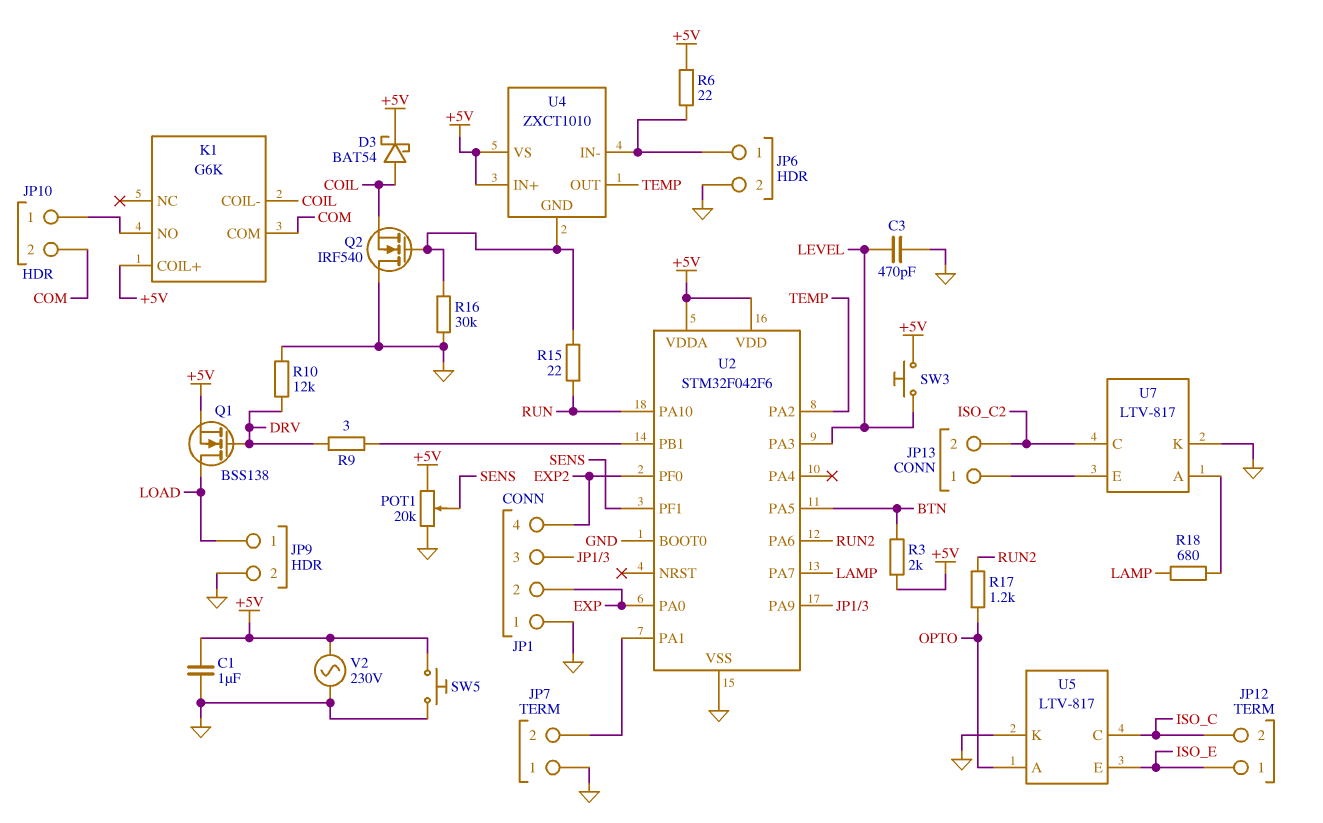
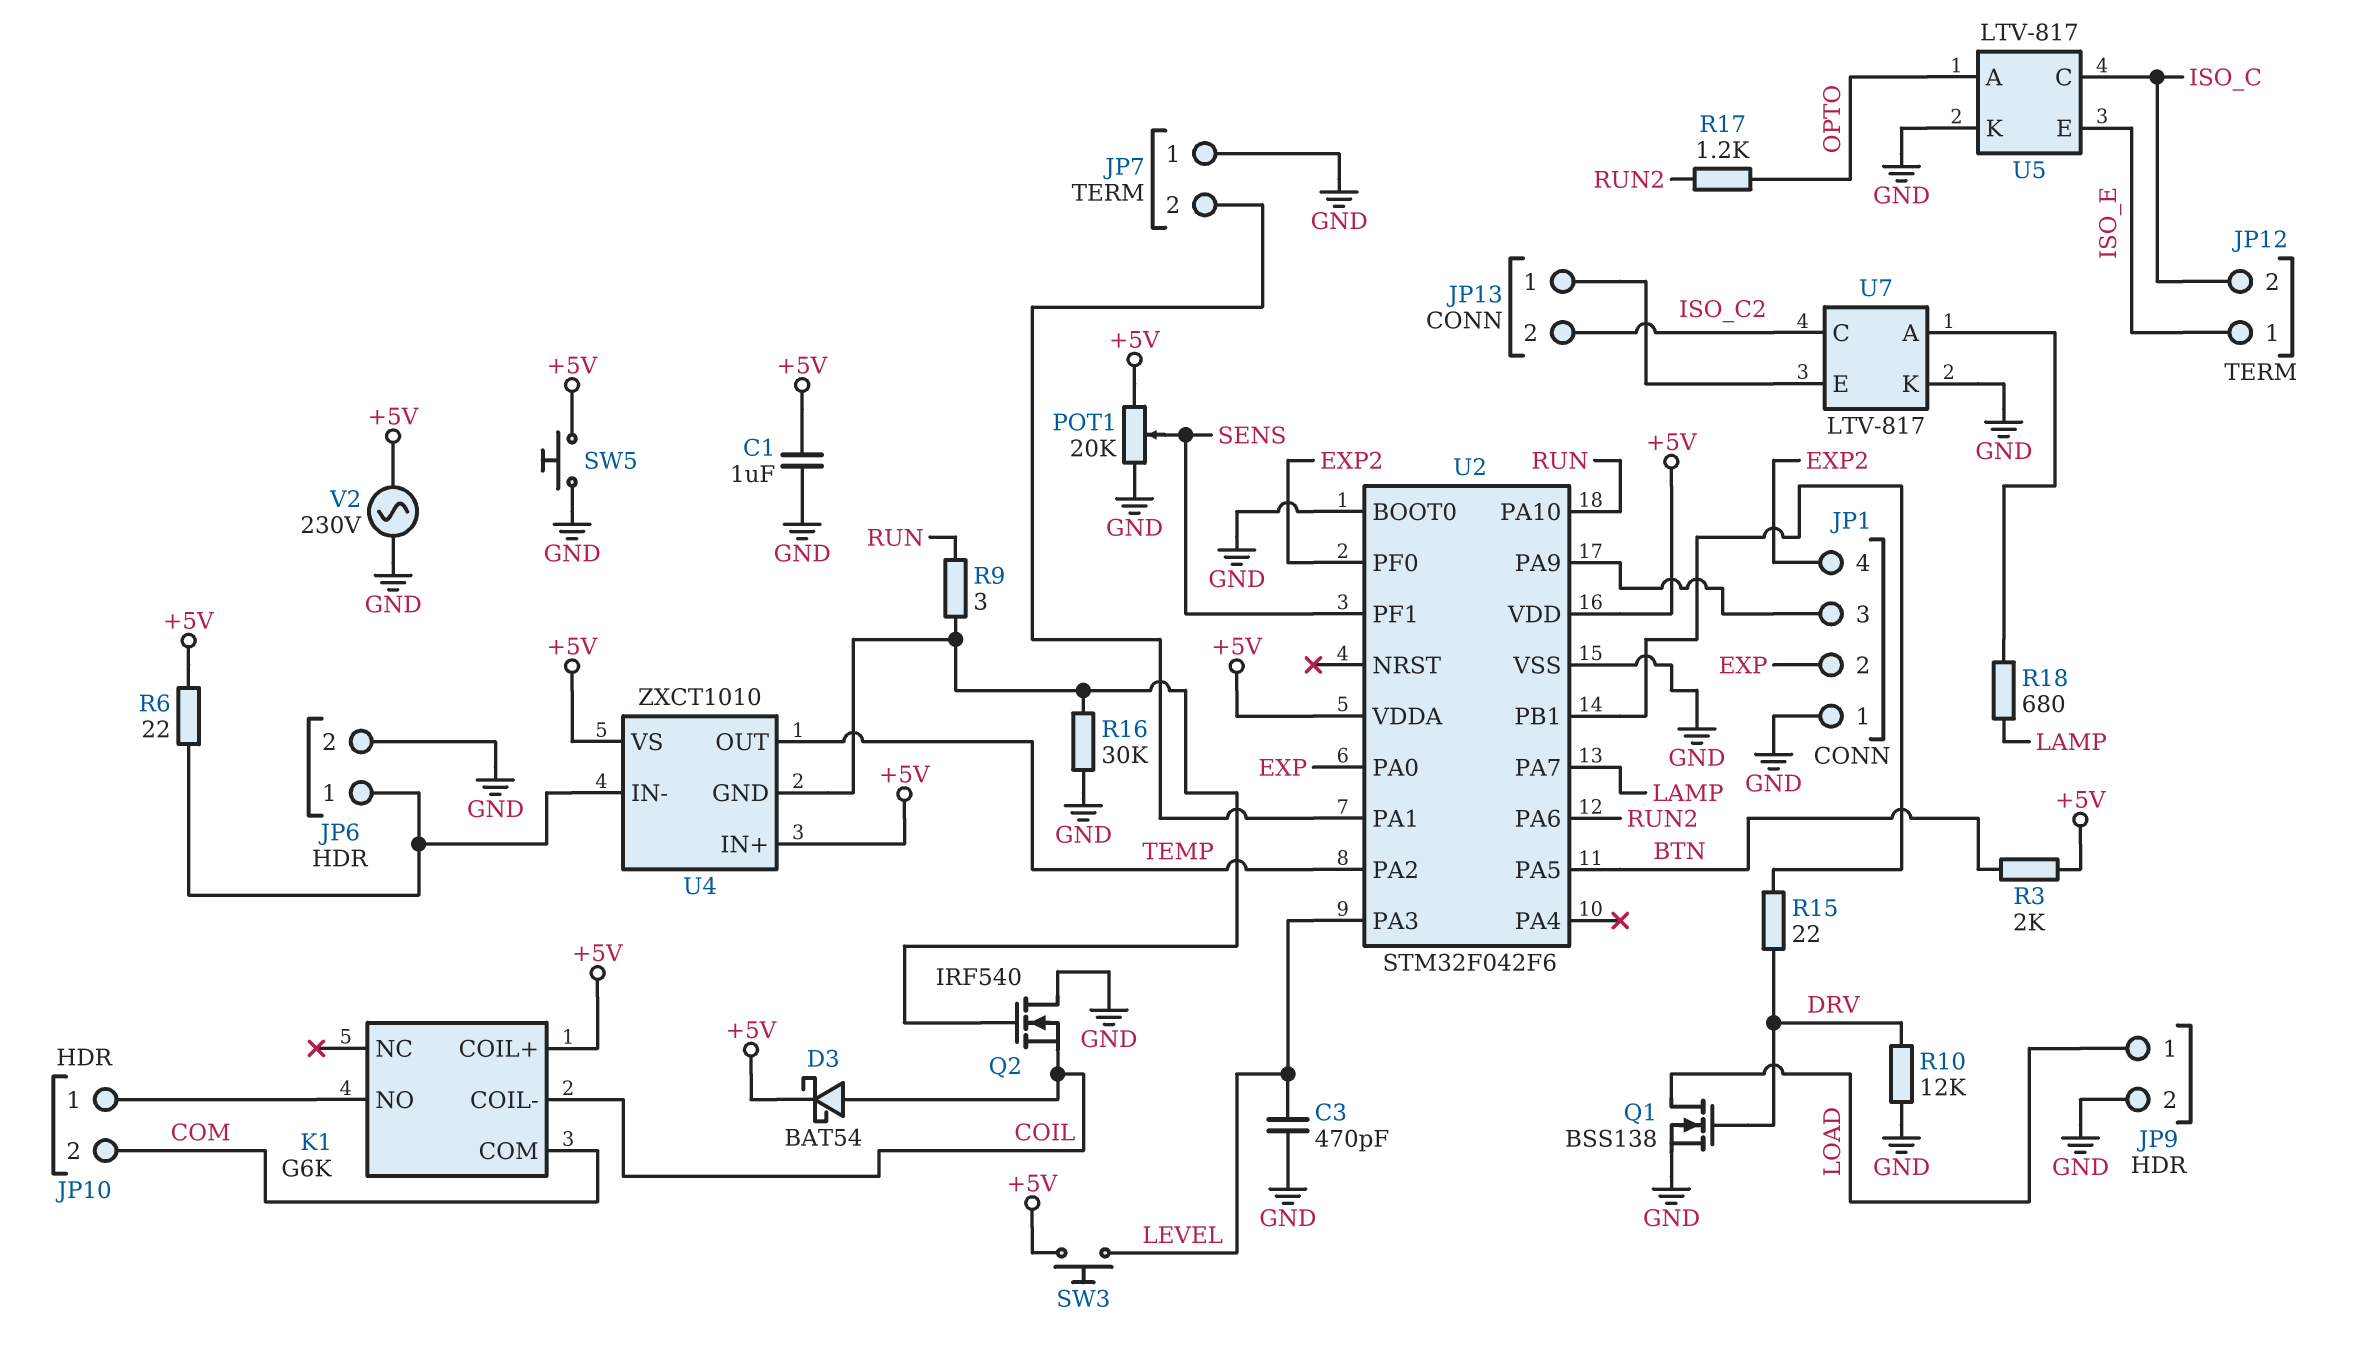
Q1: NMOS BSS138 (G DRV, D LOAD, S +5V) -> NMOS BSS138 (G DRV, D LOAD, S GND)
R9: 3 (DRV, U2/PB1) -> 3 (RUN, U4/GND)
R15: 22 (RUN, U4/GND) -> 22 (DRV, U2/PB1)

